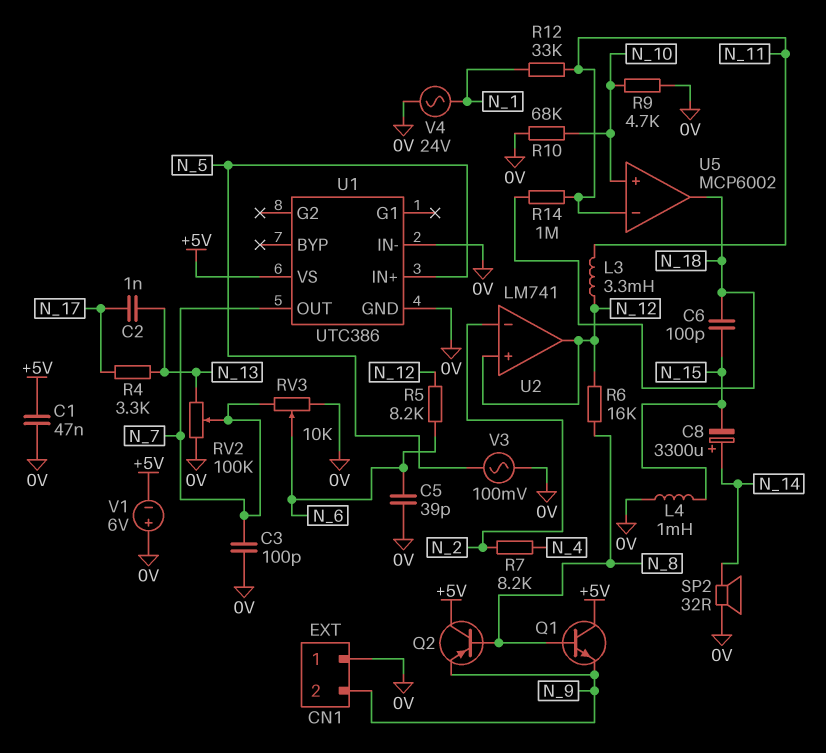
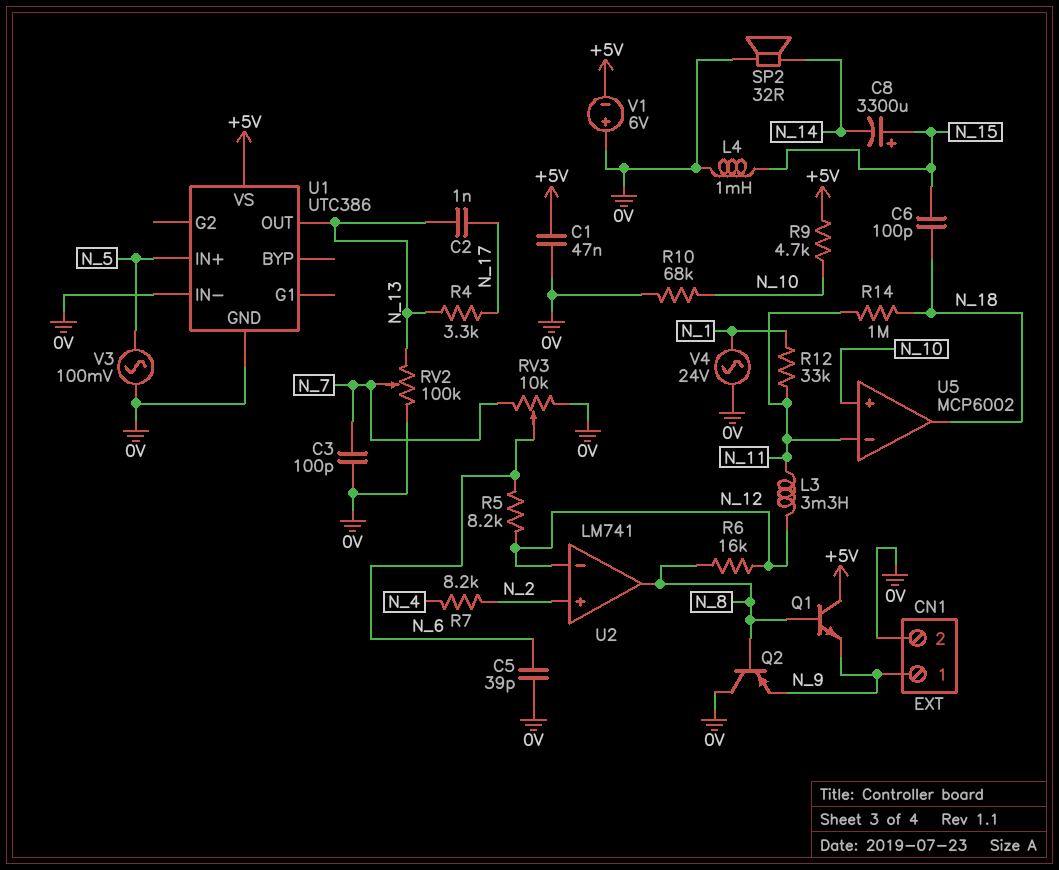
C8: 3300uF (plus N_14, minus N_15) -> 3300uF (plus N_15, minus N_14)
CN1 pin 1: 0V -> N_9
CN1 pin 2: N_9 -> 0V
Q2: PNP (B N_8, C +5V, E N_9) -> PNP (B N_8, C 0V, E N_9)
R9: 4.7k (0V, N_10) -> 4.7k (+5V, N_10)
U1 pin OUT: N_7 -> N_13
U2 pin in+: N_12 -> N_2
U2 pin in-: N_2 -> N_12
U2 pin out: N_12 -> N_8

